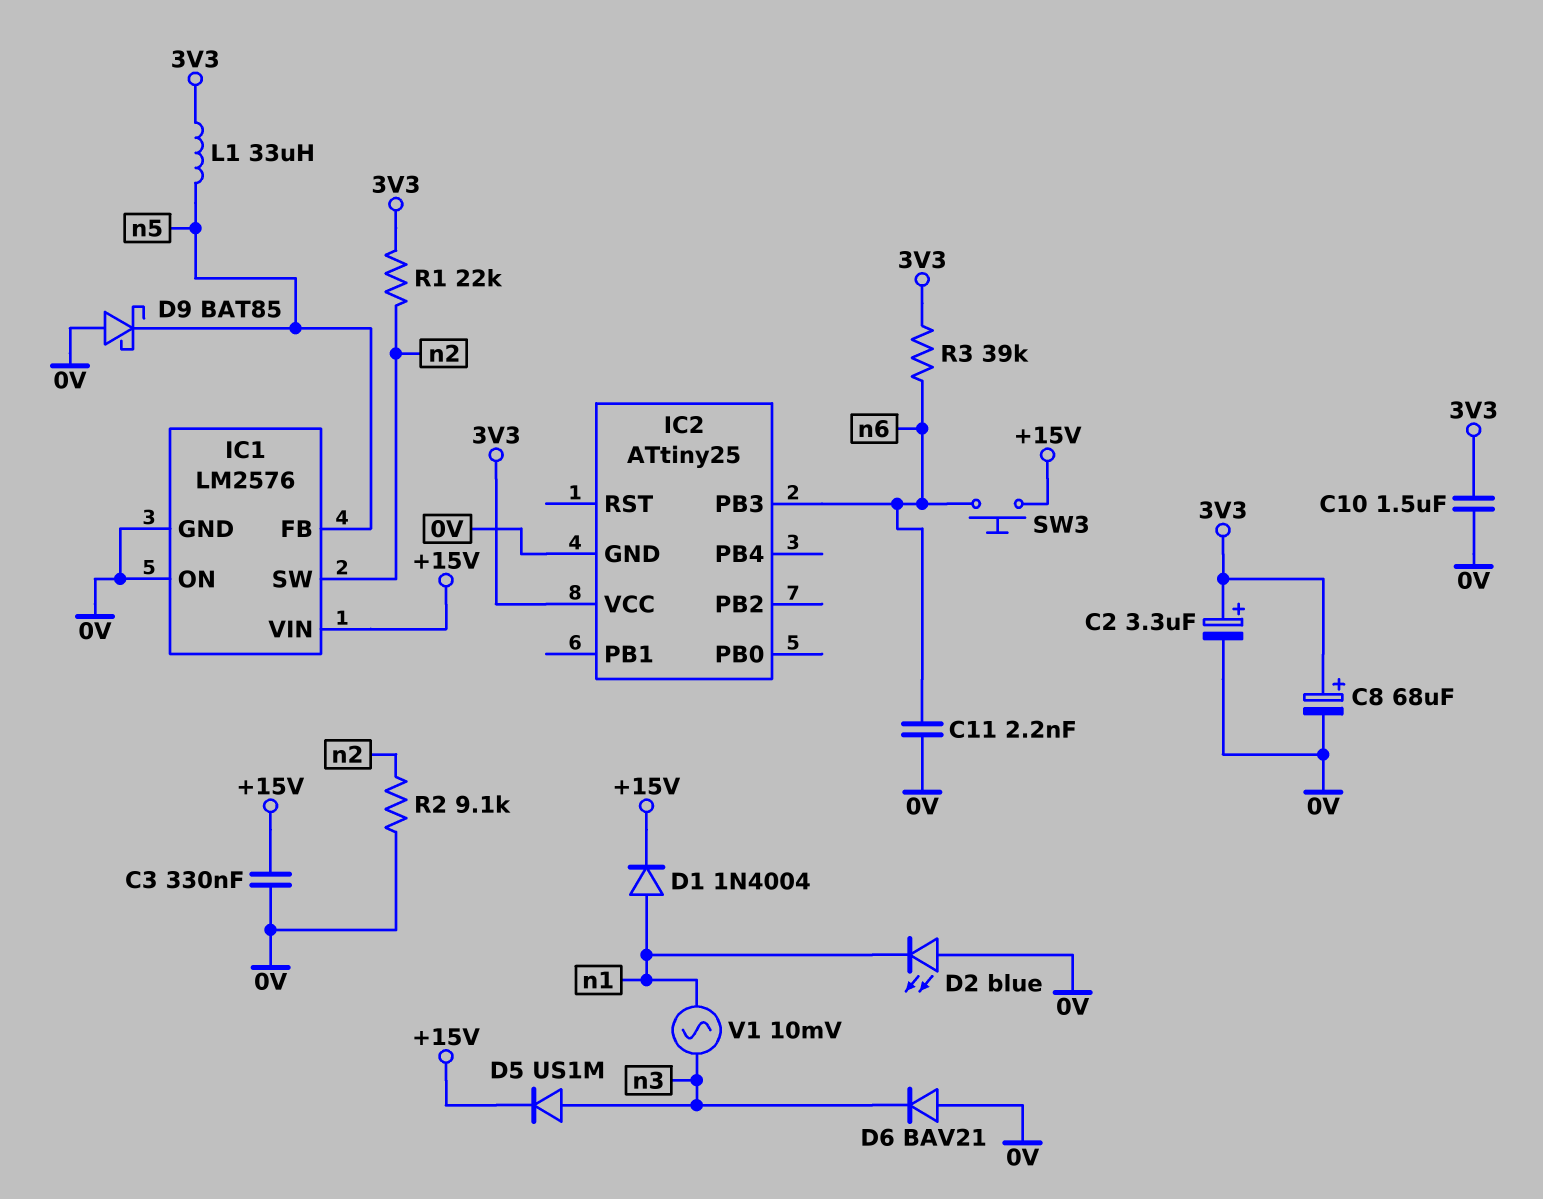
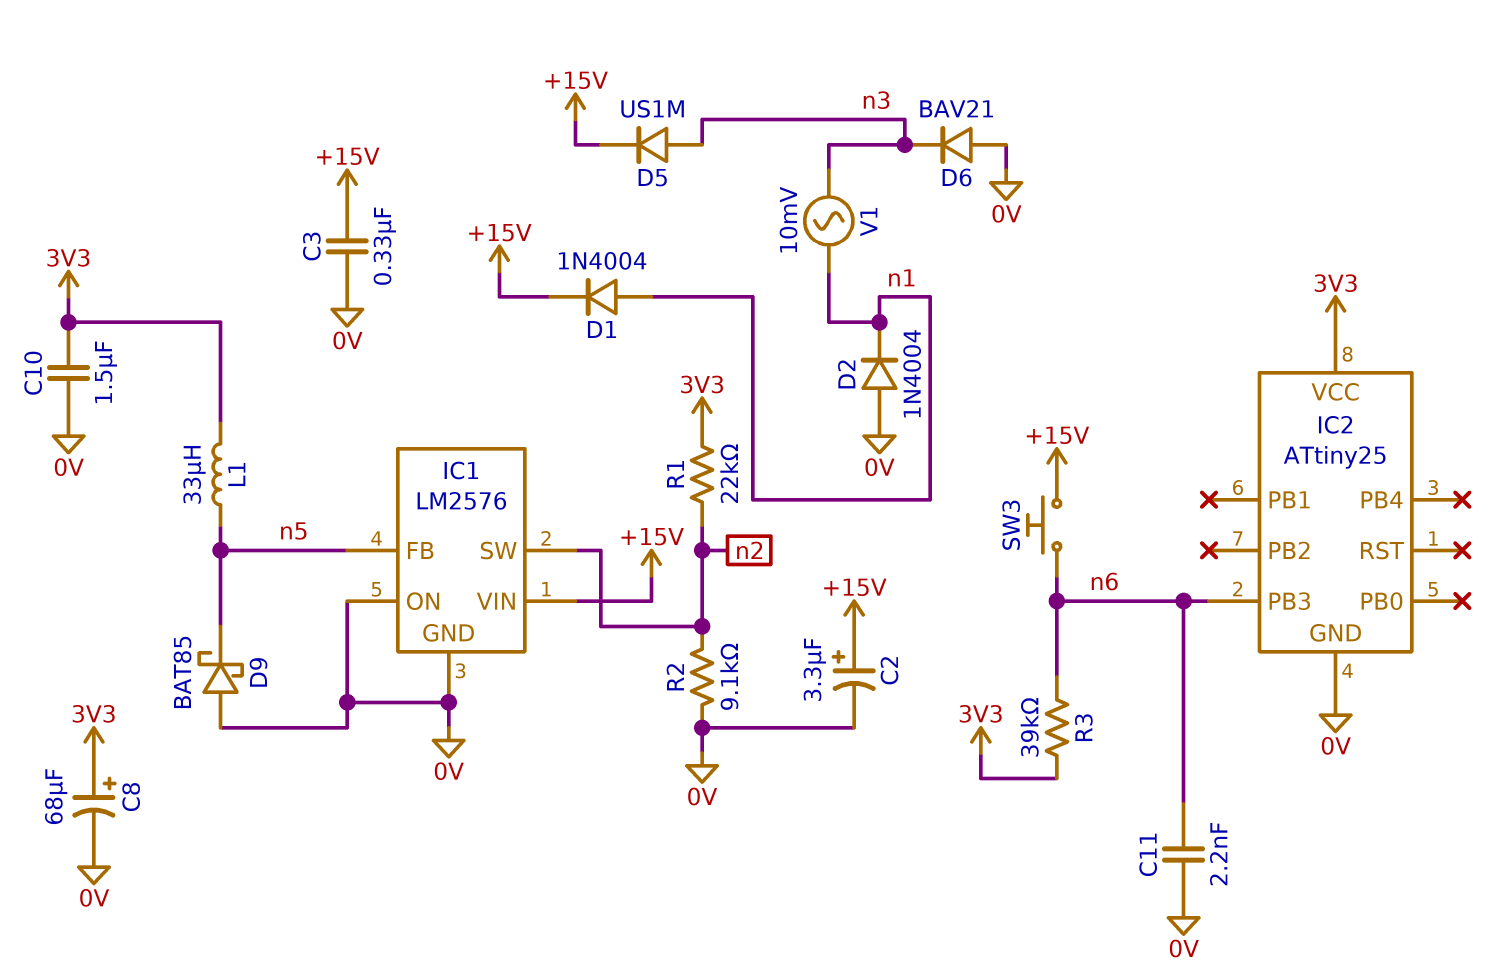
C2: 3.3uF (plus 3V3, minus 0V) -> 3.3uF (plus +15V, minus 0V)
D2: LED blue (A 0V, K n1) -> diode 1N4004 (A 0V, K n1)

